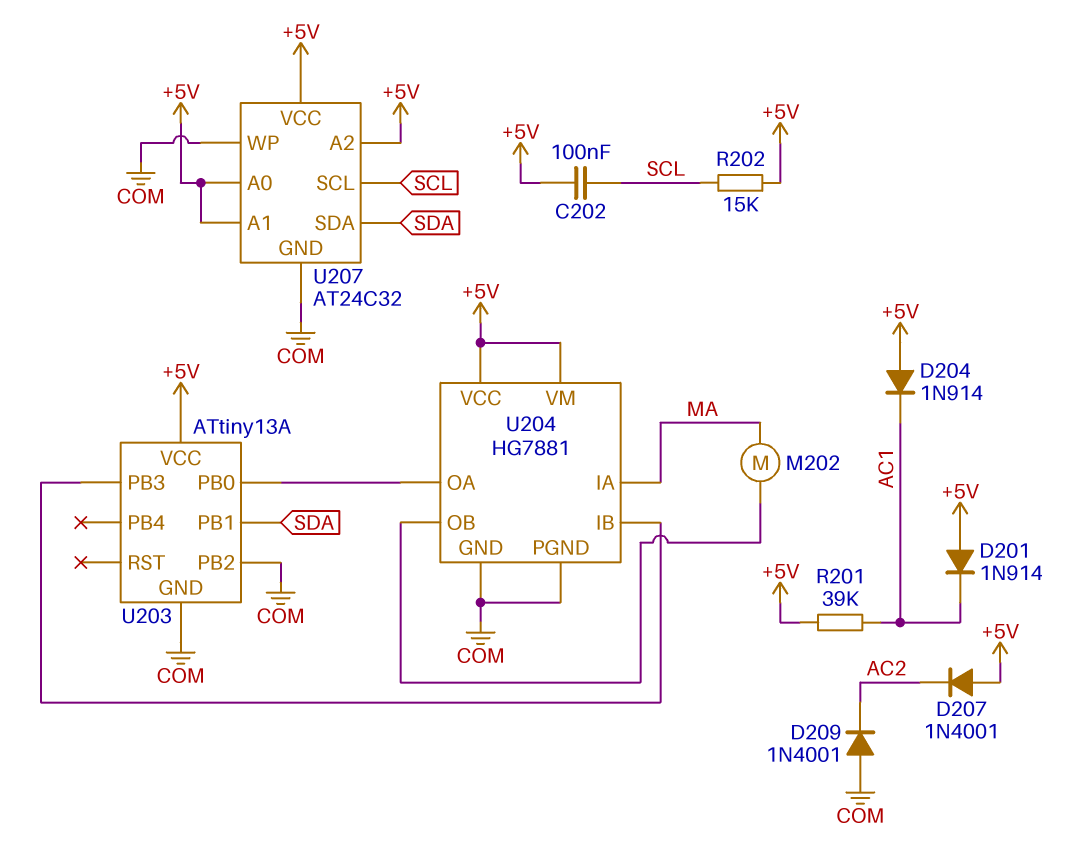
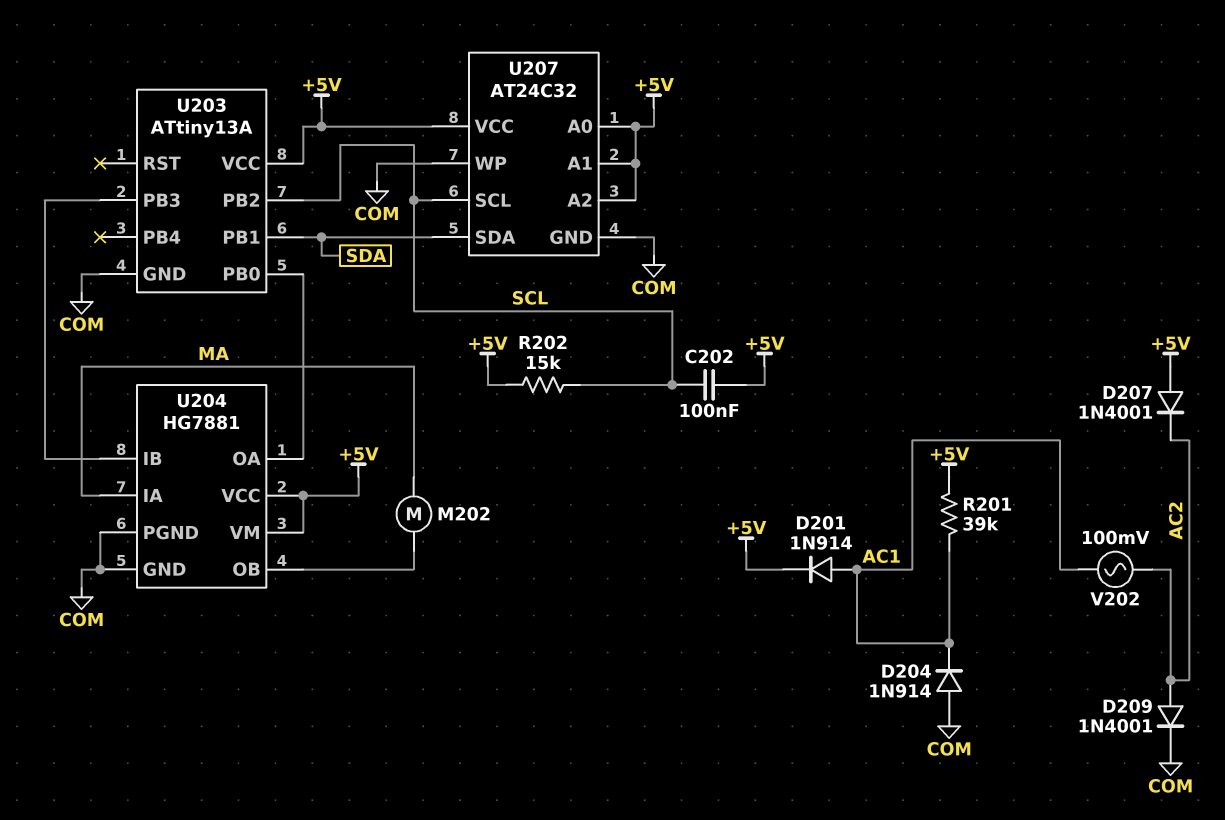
D201: diode 1N914 (A +5V, K AC1) -> diode 1N914 (A AC1, K +5V)
D204: diode 1N914 (A +5V, K AC1) -> diode 1N914 (A COM, K AC1)
D209: diode 1N4001 (A COM, K AC2) -> diode 1N4001 (A AC2, K COM)
U203 pin PB2: COM -> SCL
V202: none -> AC 100mV (AC1, AC2)

